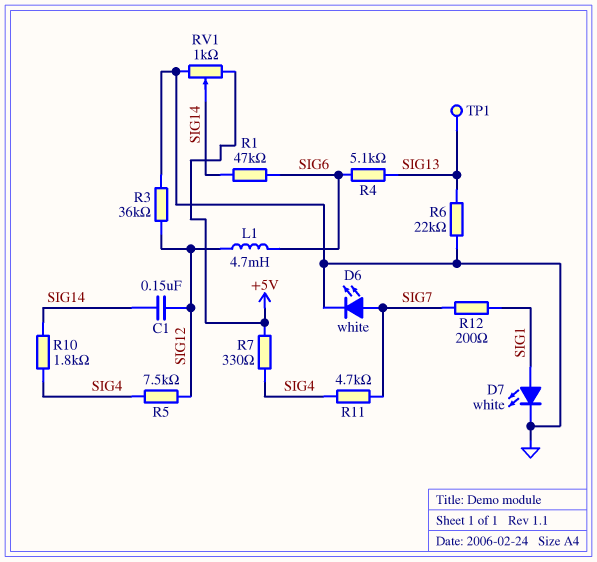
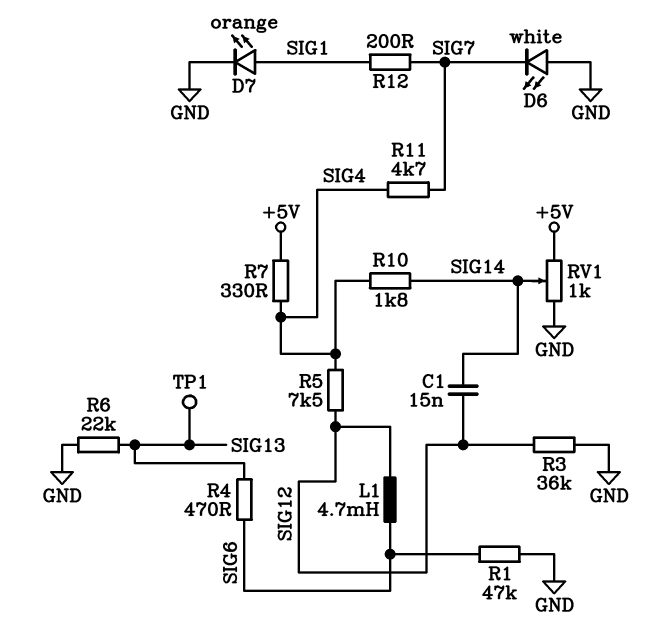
C1: 150nF (SIG12, SIG14) -> 15nF (SIG12, SIG14)
D6: LED white (A SIG7, K GND) -> LED white (A GND, K SIG7)
D7: LED white (A SIG1, K GND) -> LED orange (A SIG1, K GND)
R1: 47k (SIG6, SIG14) -> 47k (GND, SIG6)
R4: 5.1k (SIG6, SIG13) -> 470 (SIG6, SIG13)

